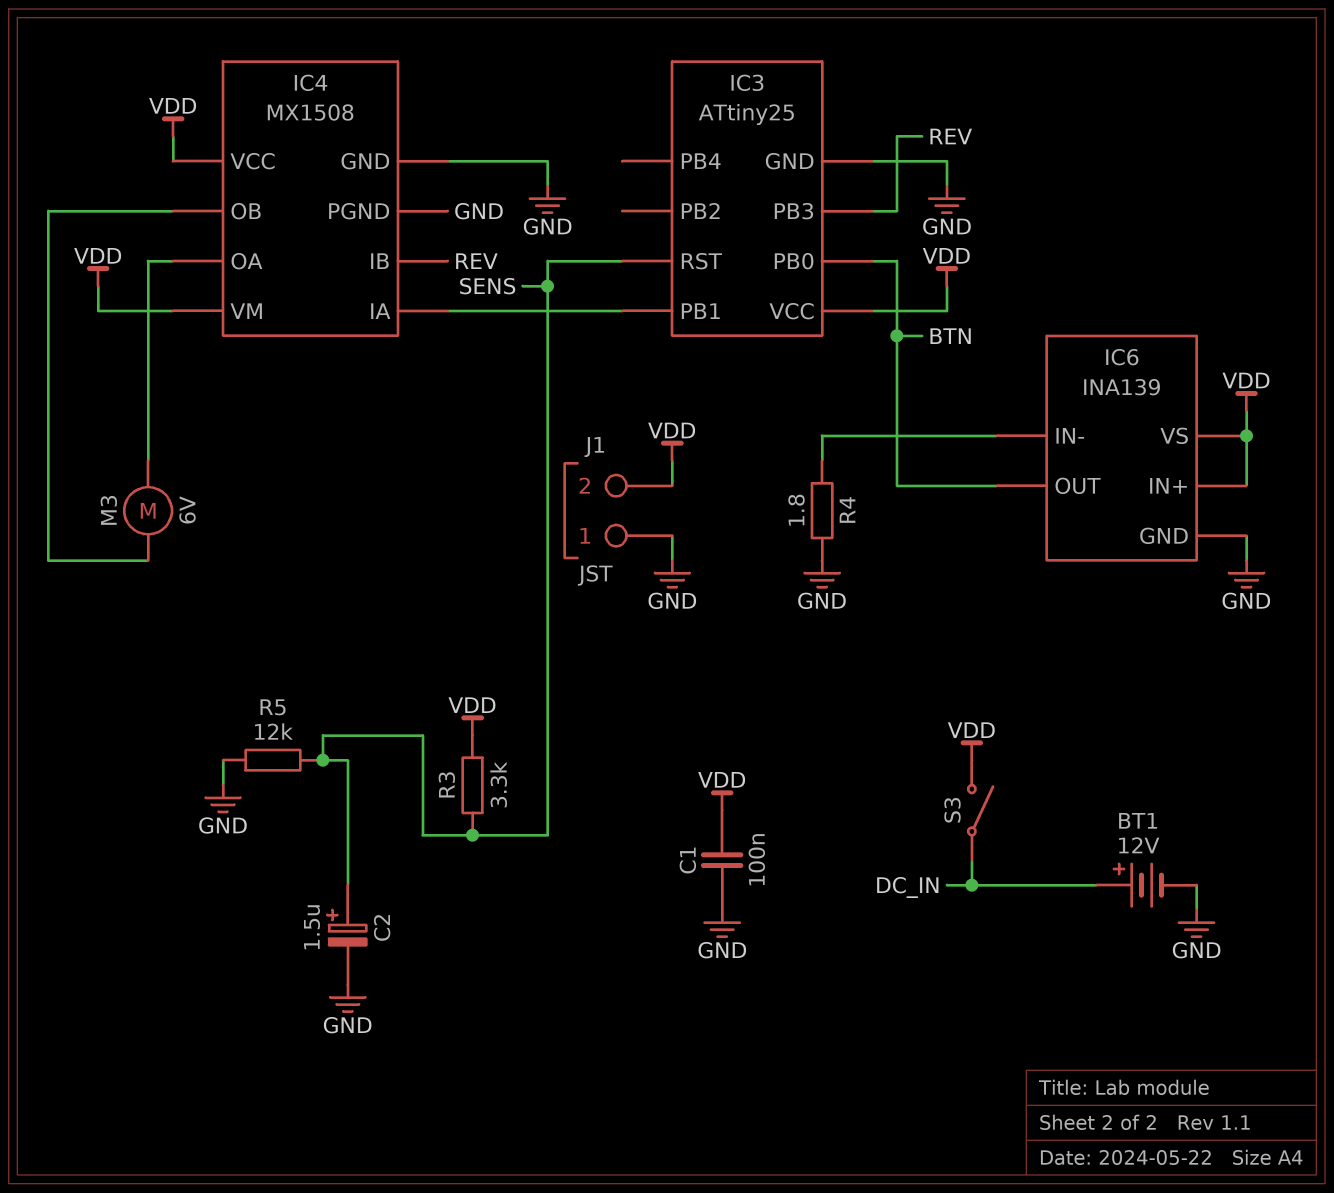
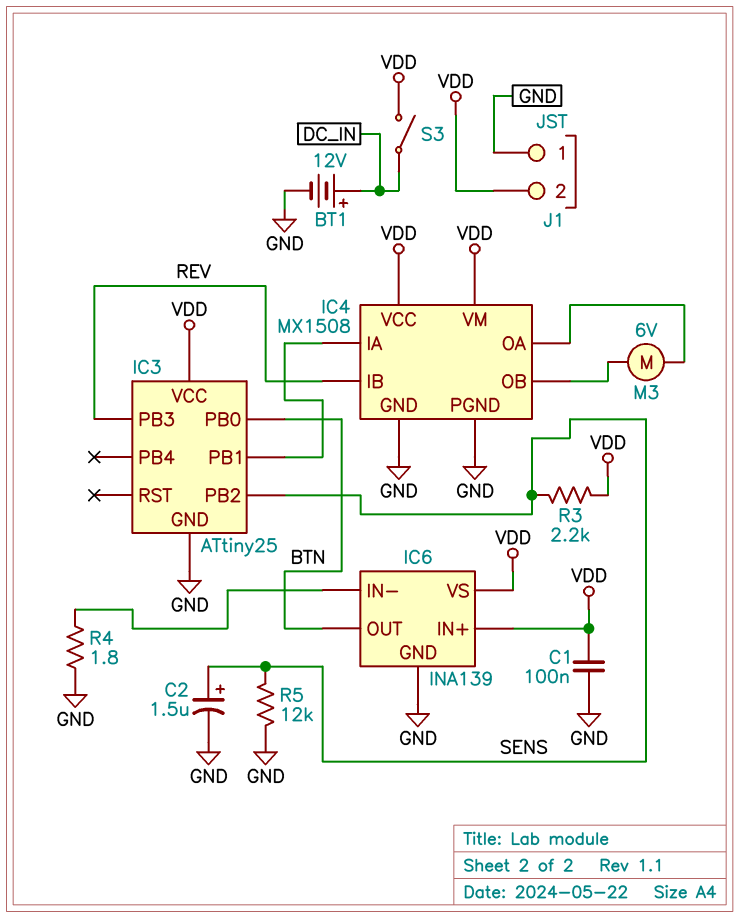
IC3 pin PB2: none -> SENS
IC3 pin RST: SENS -> none
R3: 3.3k (SENS, VDD) -> 2.2k (SENS, VDD)

